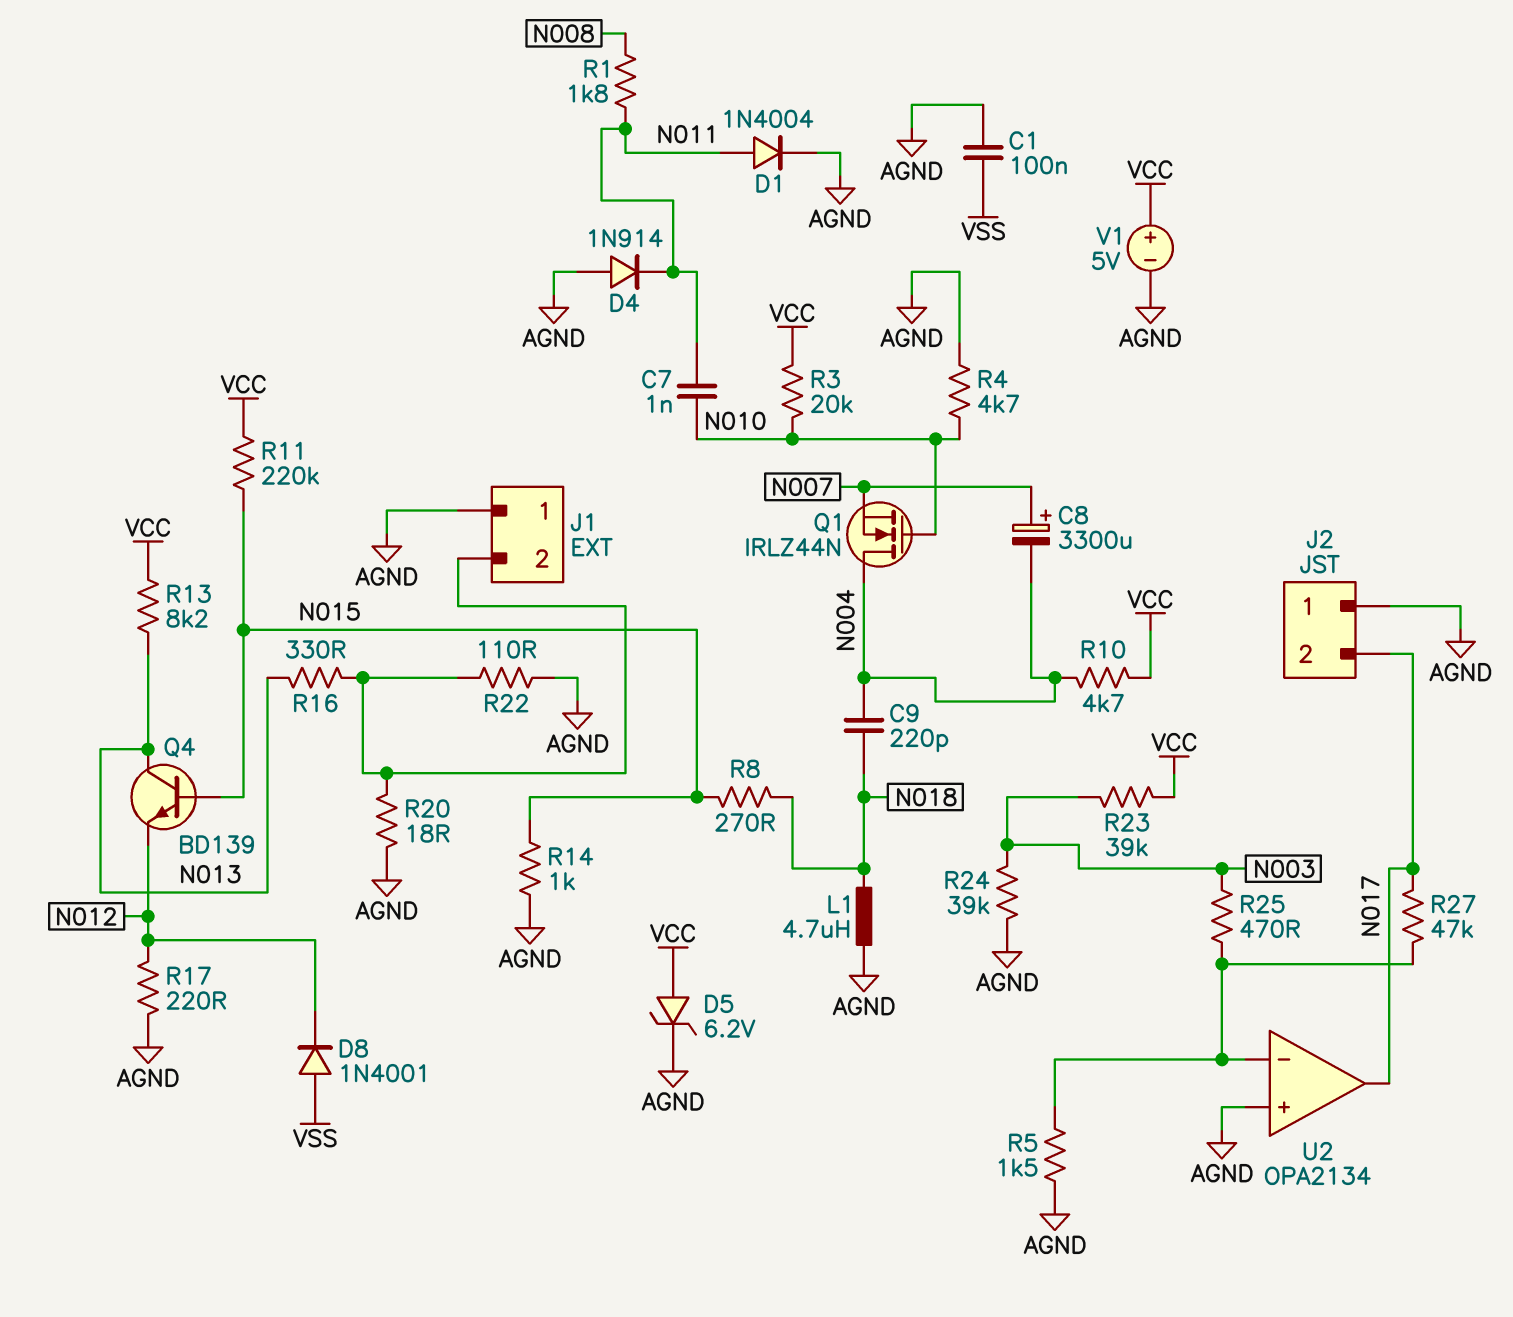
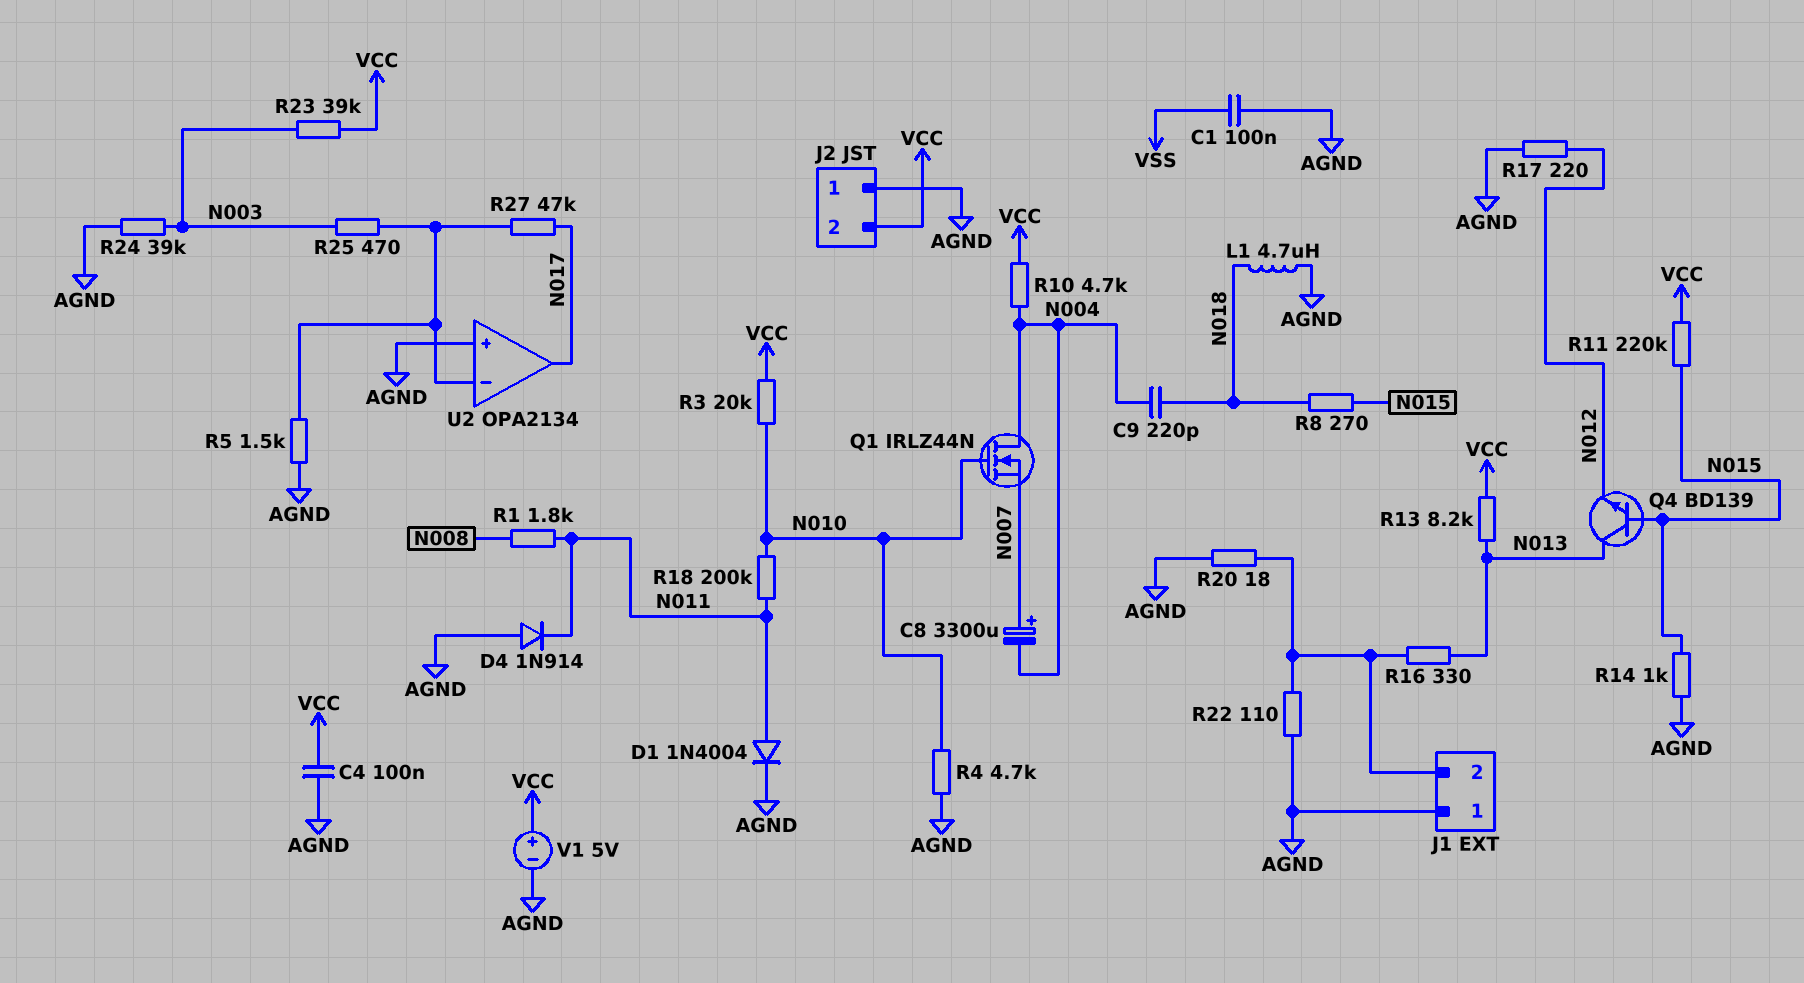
C4: none -> 100nF (AGND, VCC)
C7: 1nF (N010, N011) -> none
D5: zener 6.2V (A VCC, K AGND) -> none
D8: diode 1N4001 (A VSS, K N012) -> none
J2 pin 2: N017 -> VCC
R18: none -> 200k (N010, N011)

